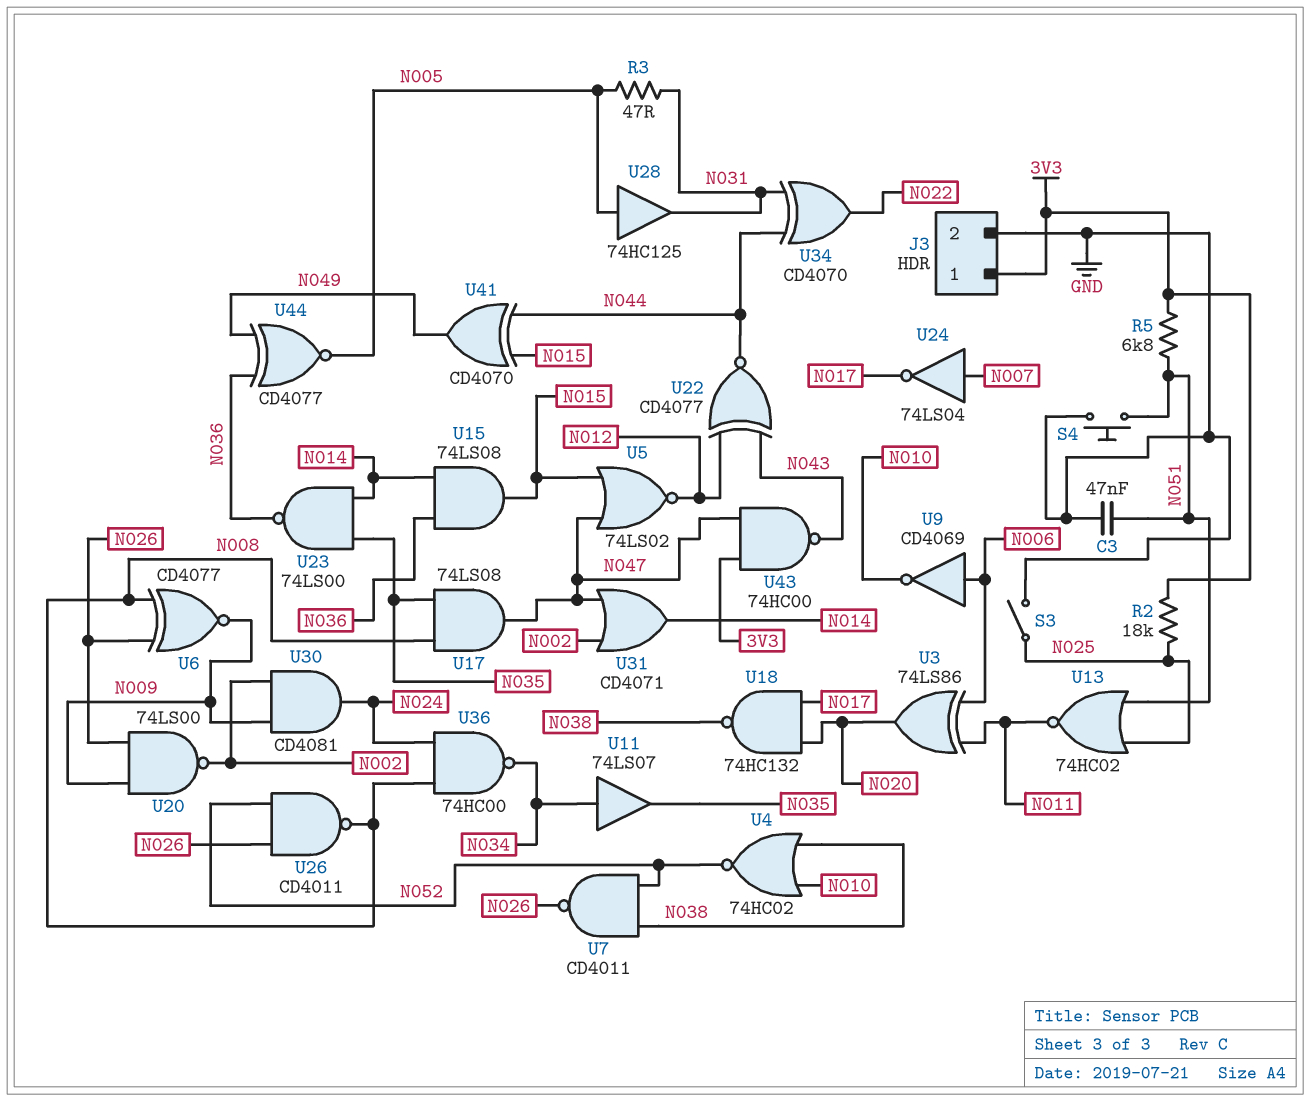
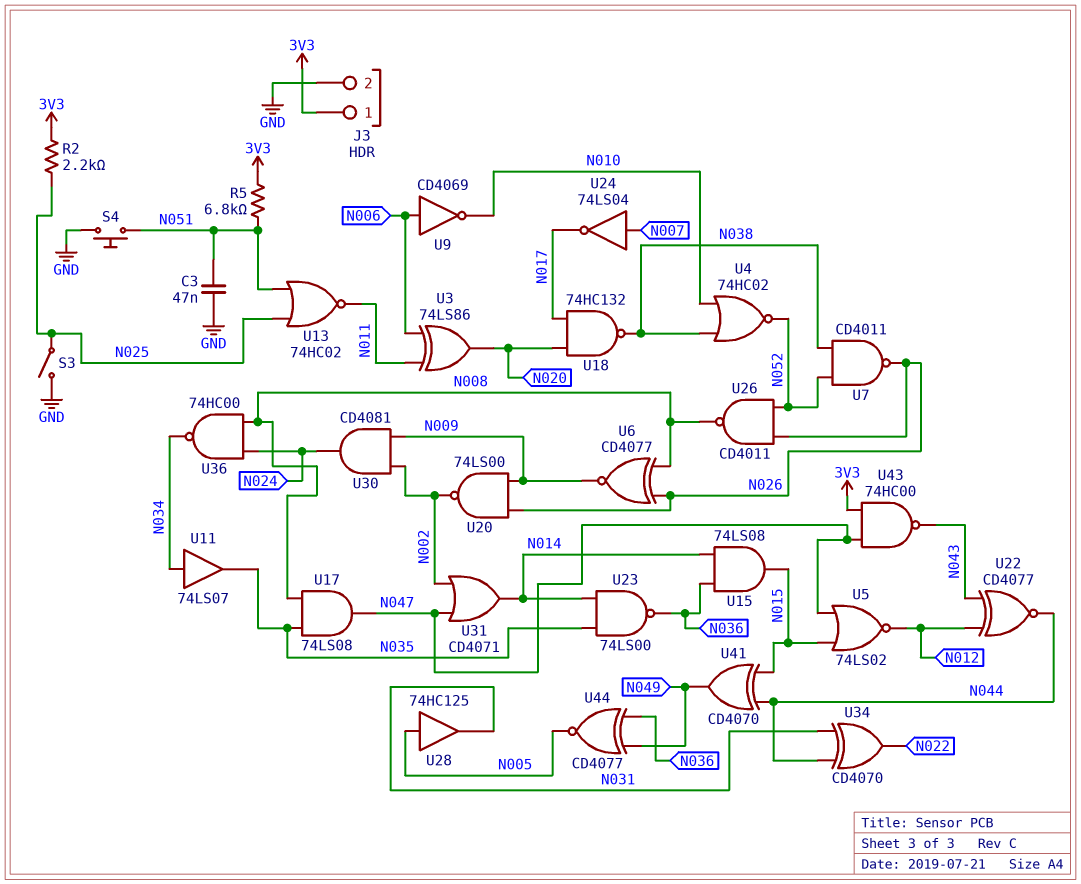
R2: 18k (3V3, N025) -> 2.2k (3V3, N025)
R3: 47 (N005, N031) -> none

